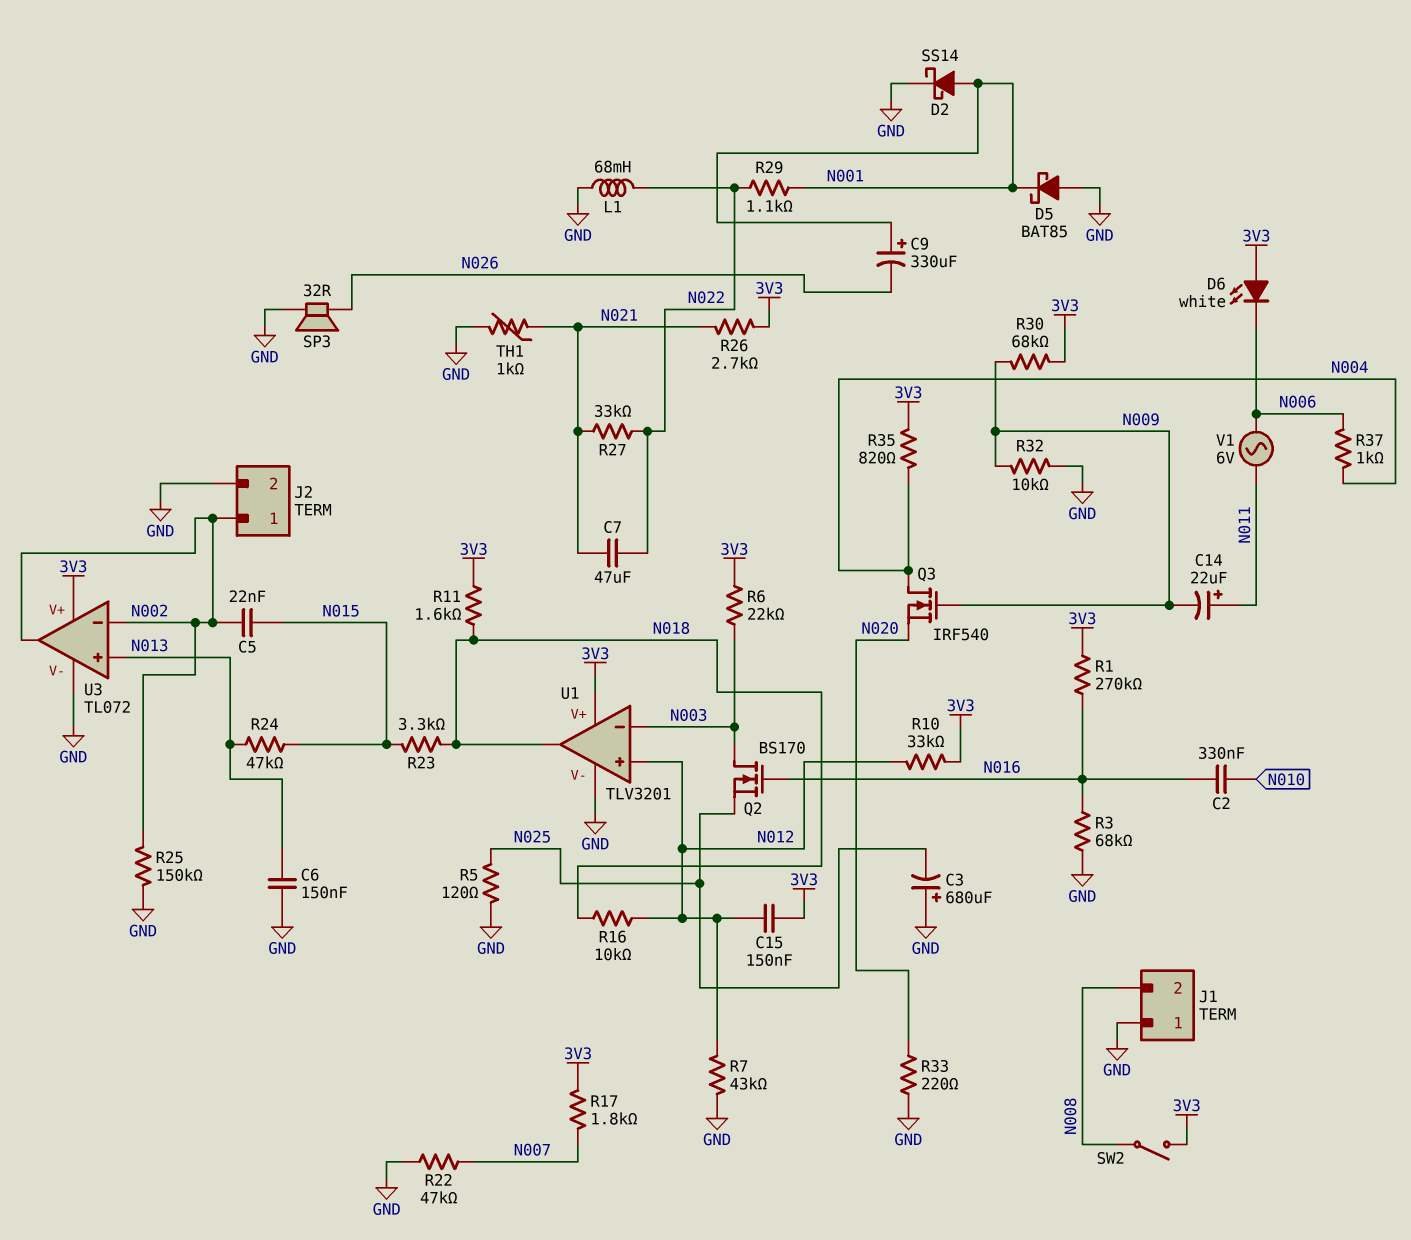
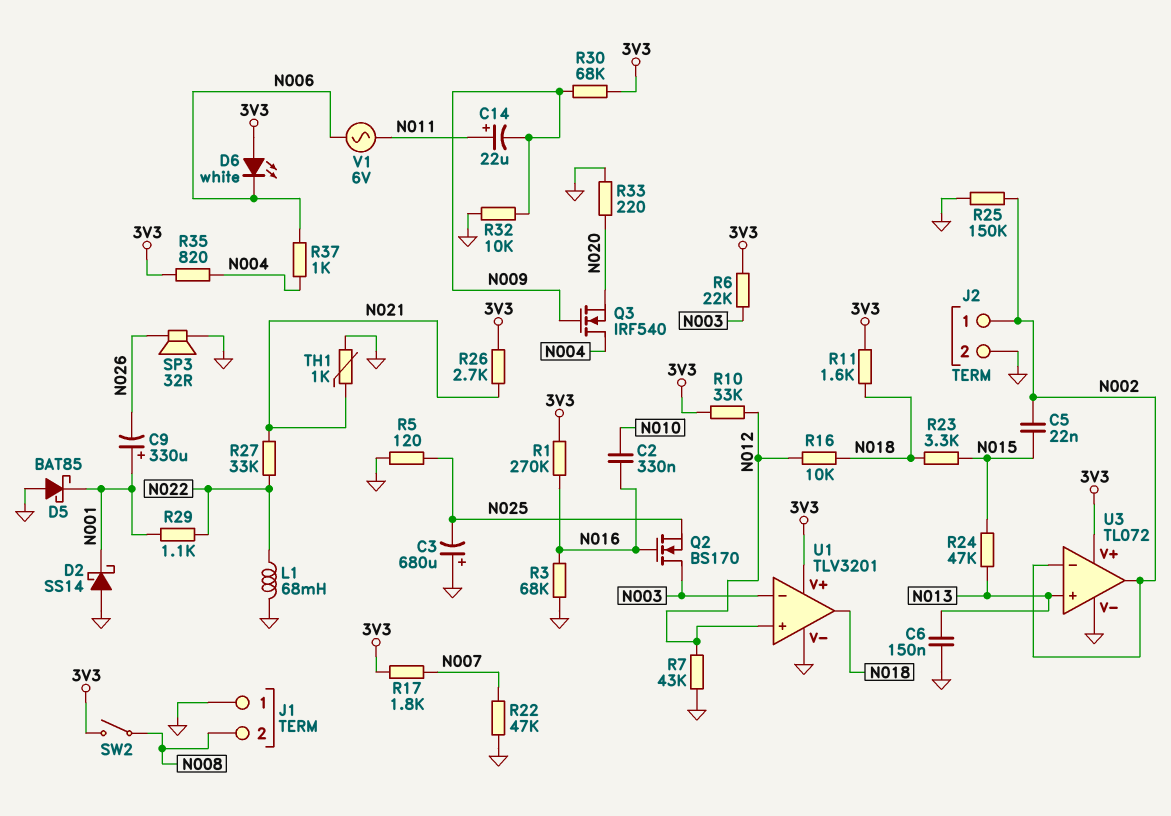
C7: 47uF (N021, N022) -> none
C15: 150nF (3V3, N012) -> none
D2: schottky SS14 (A N001, K GND) -> schottky SS14 (A GND, K N001)

